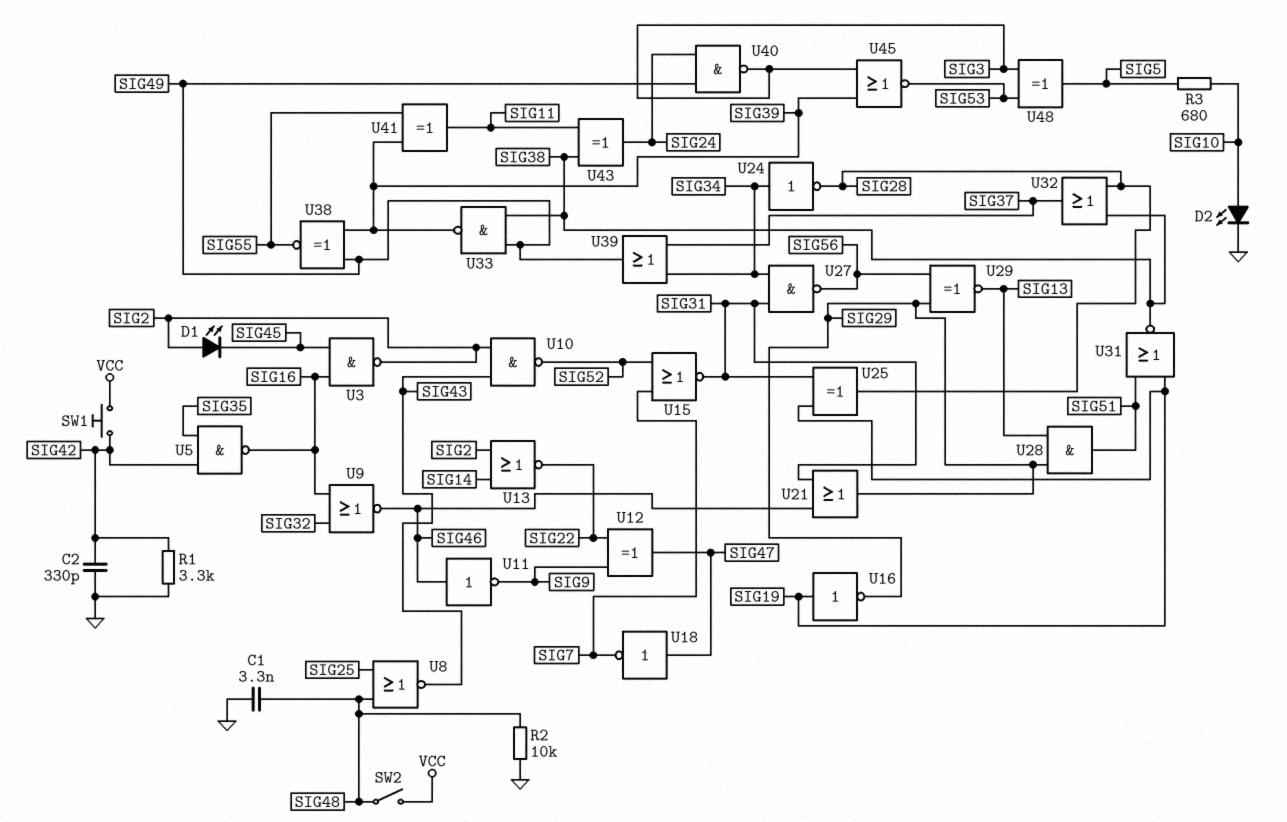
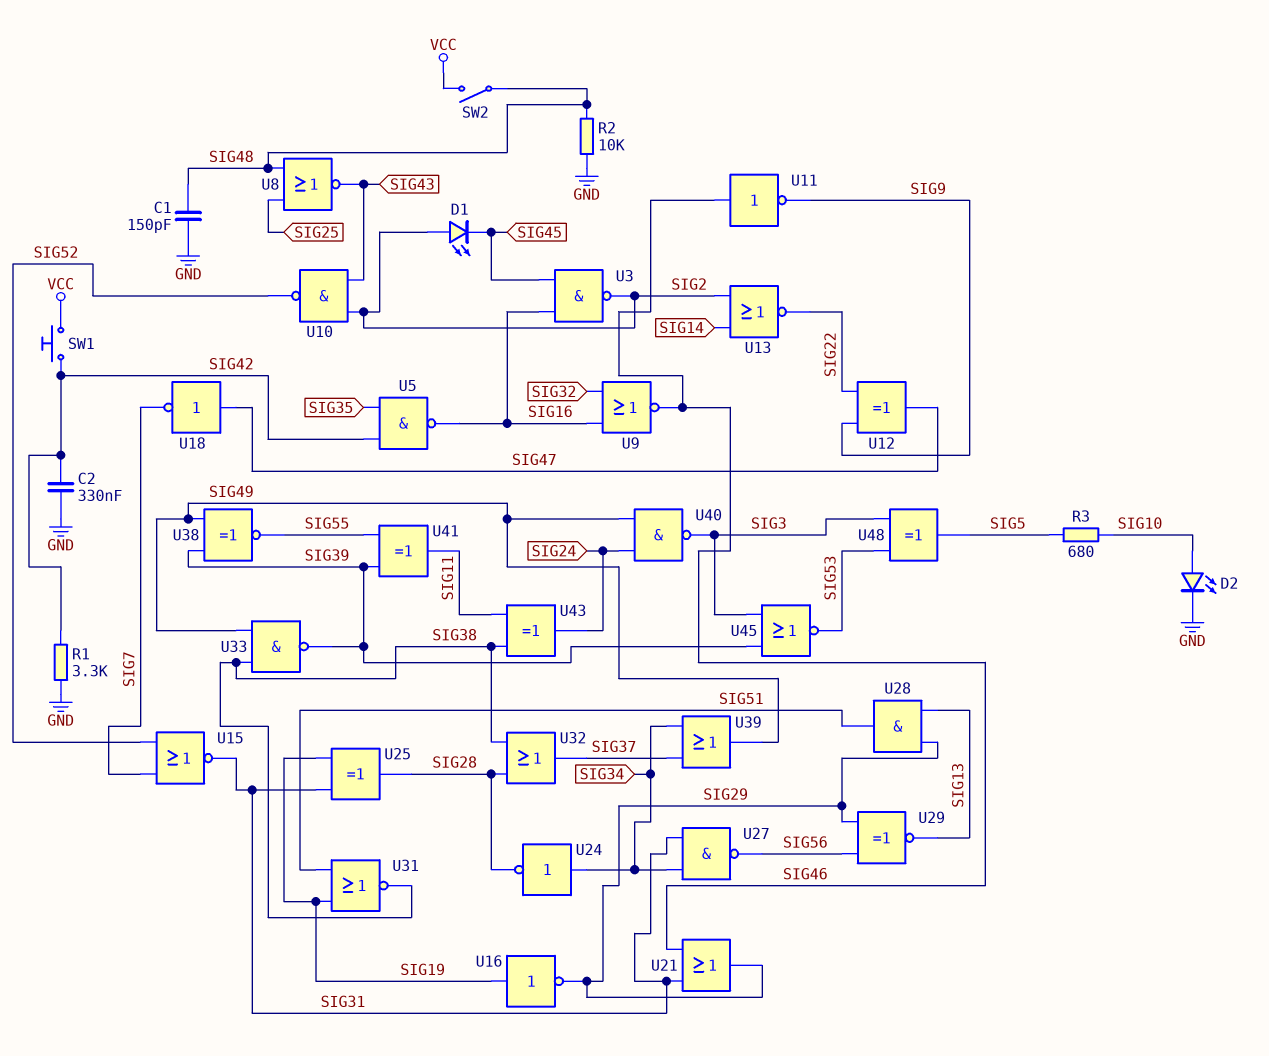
C1: 3.3nF (GND, SIG48) -> 150pF (GND, SIG48)
C2: 330pF (GND, SIG42) -> 330nF (GND, SIG42)

